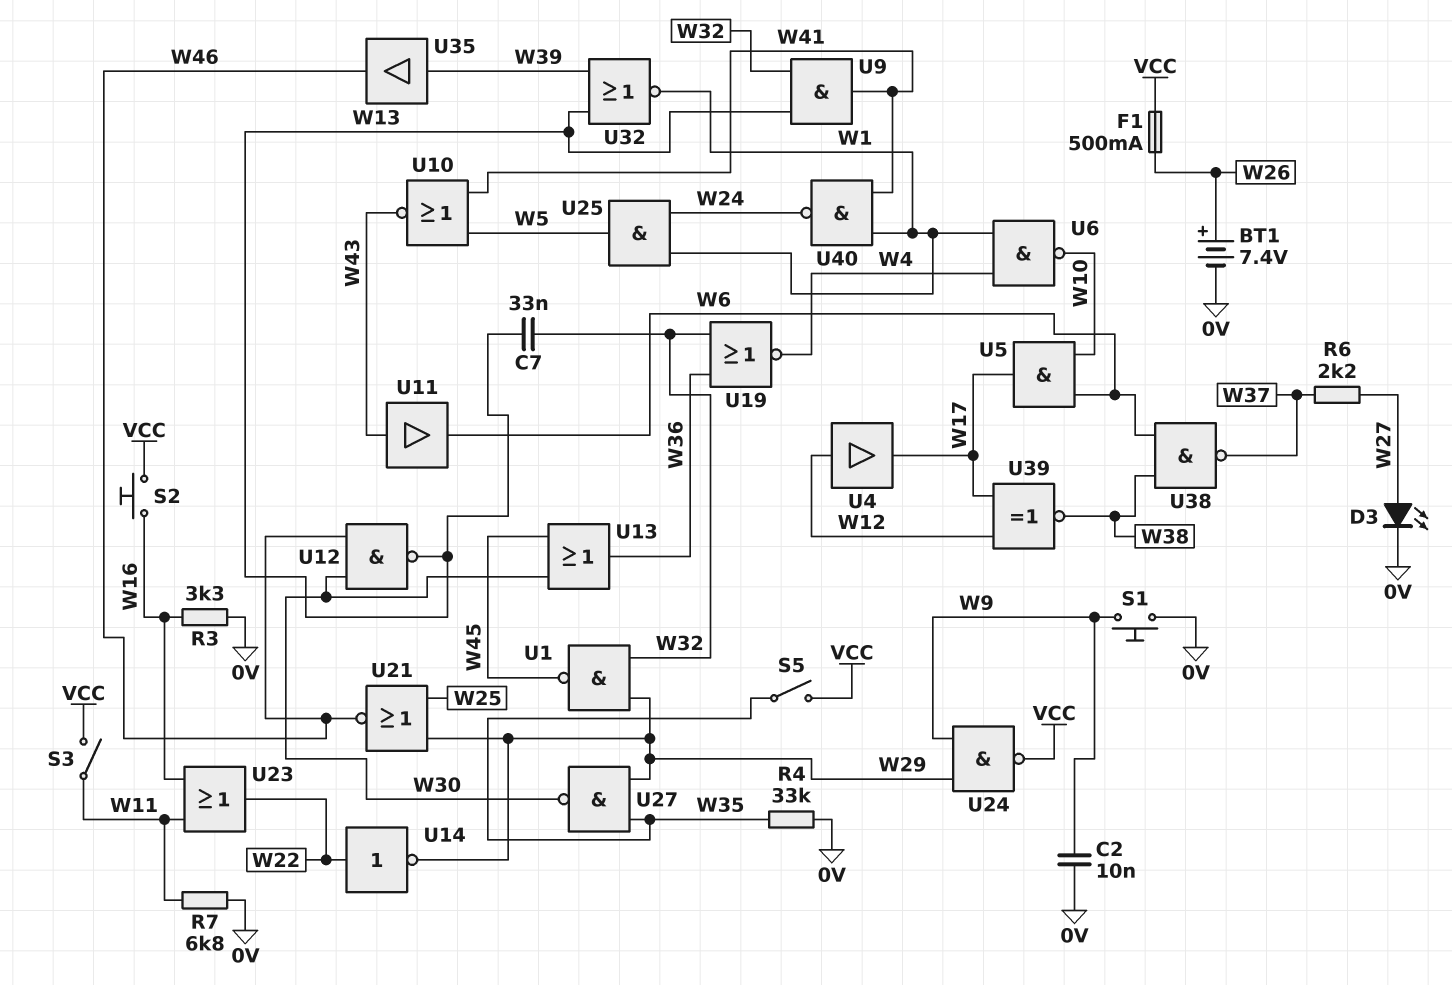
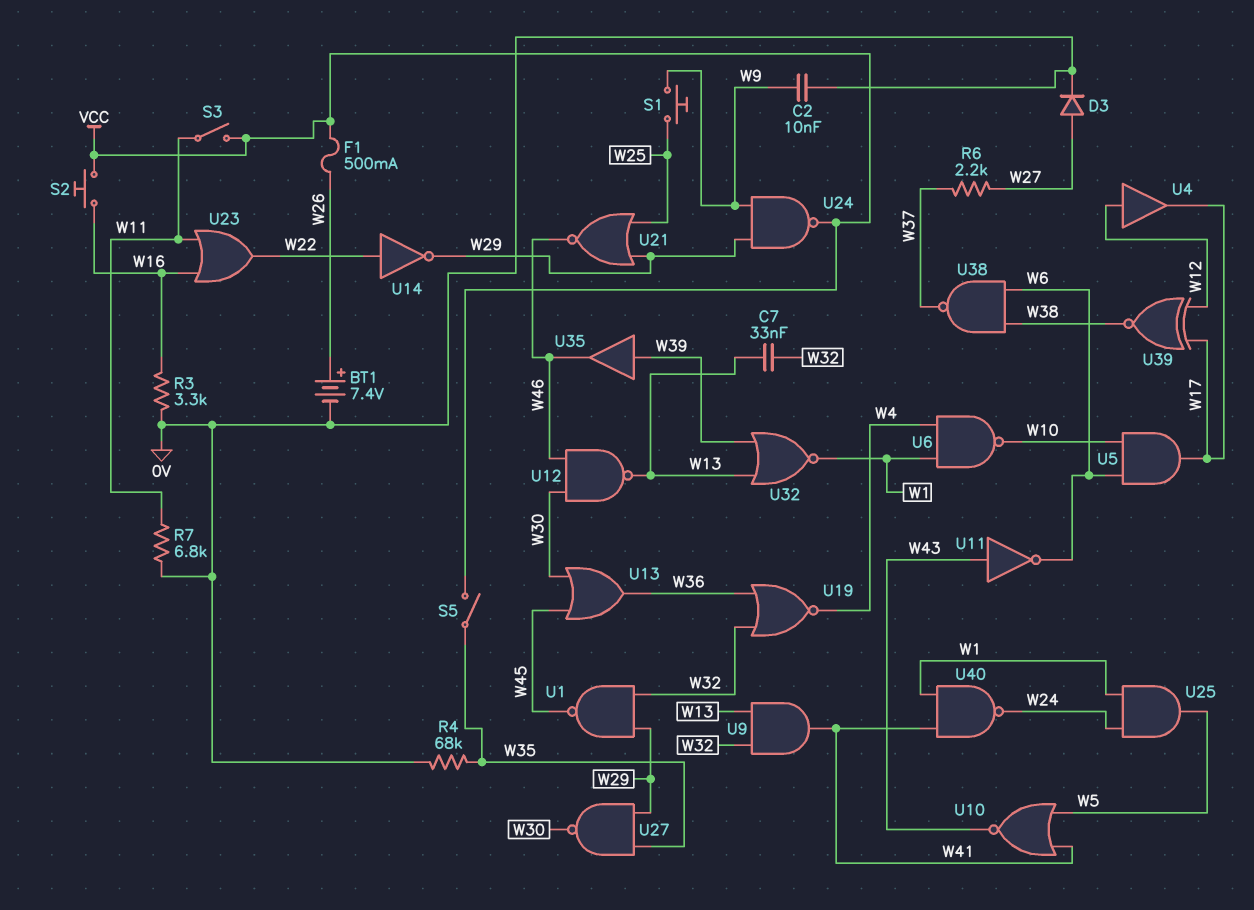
D3: LED (A W27, K 0V) -> diode (A W27, K 0V)
R4: 33k (0V, W35) -> 68k (0V, W35)
S1: button (0V, W9) -> button (W9, W25)
U11: buffer (in W43, out W6) -> NOT (in W43, out W6)

